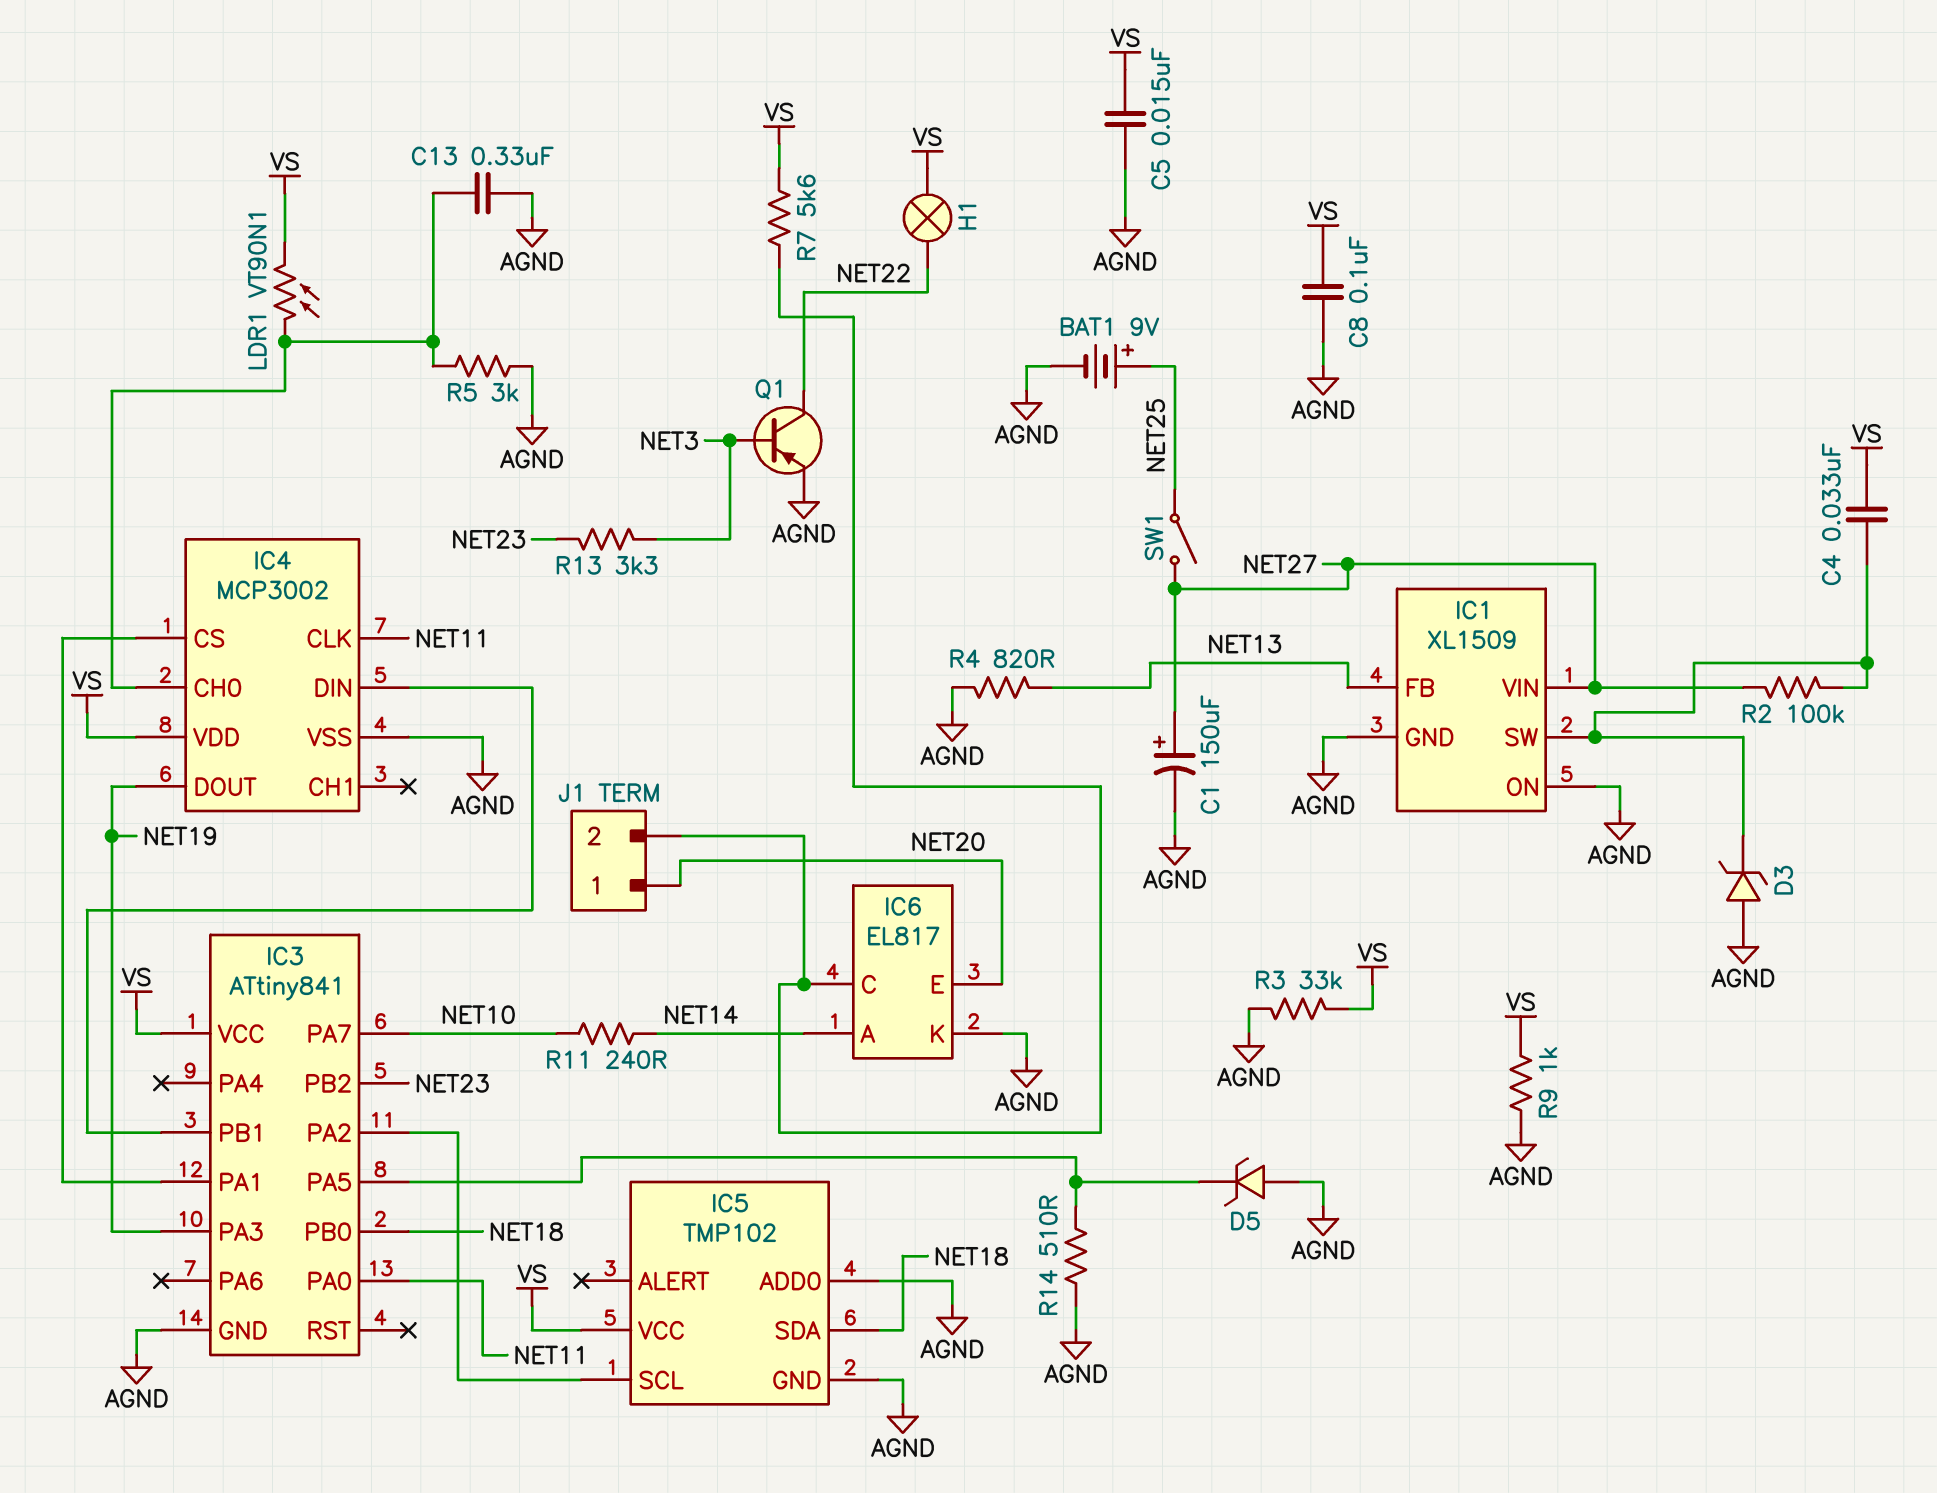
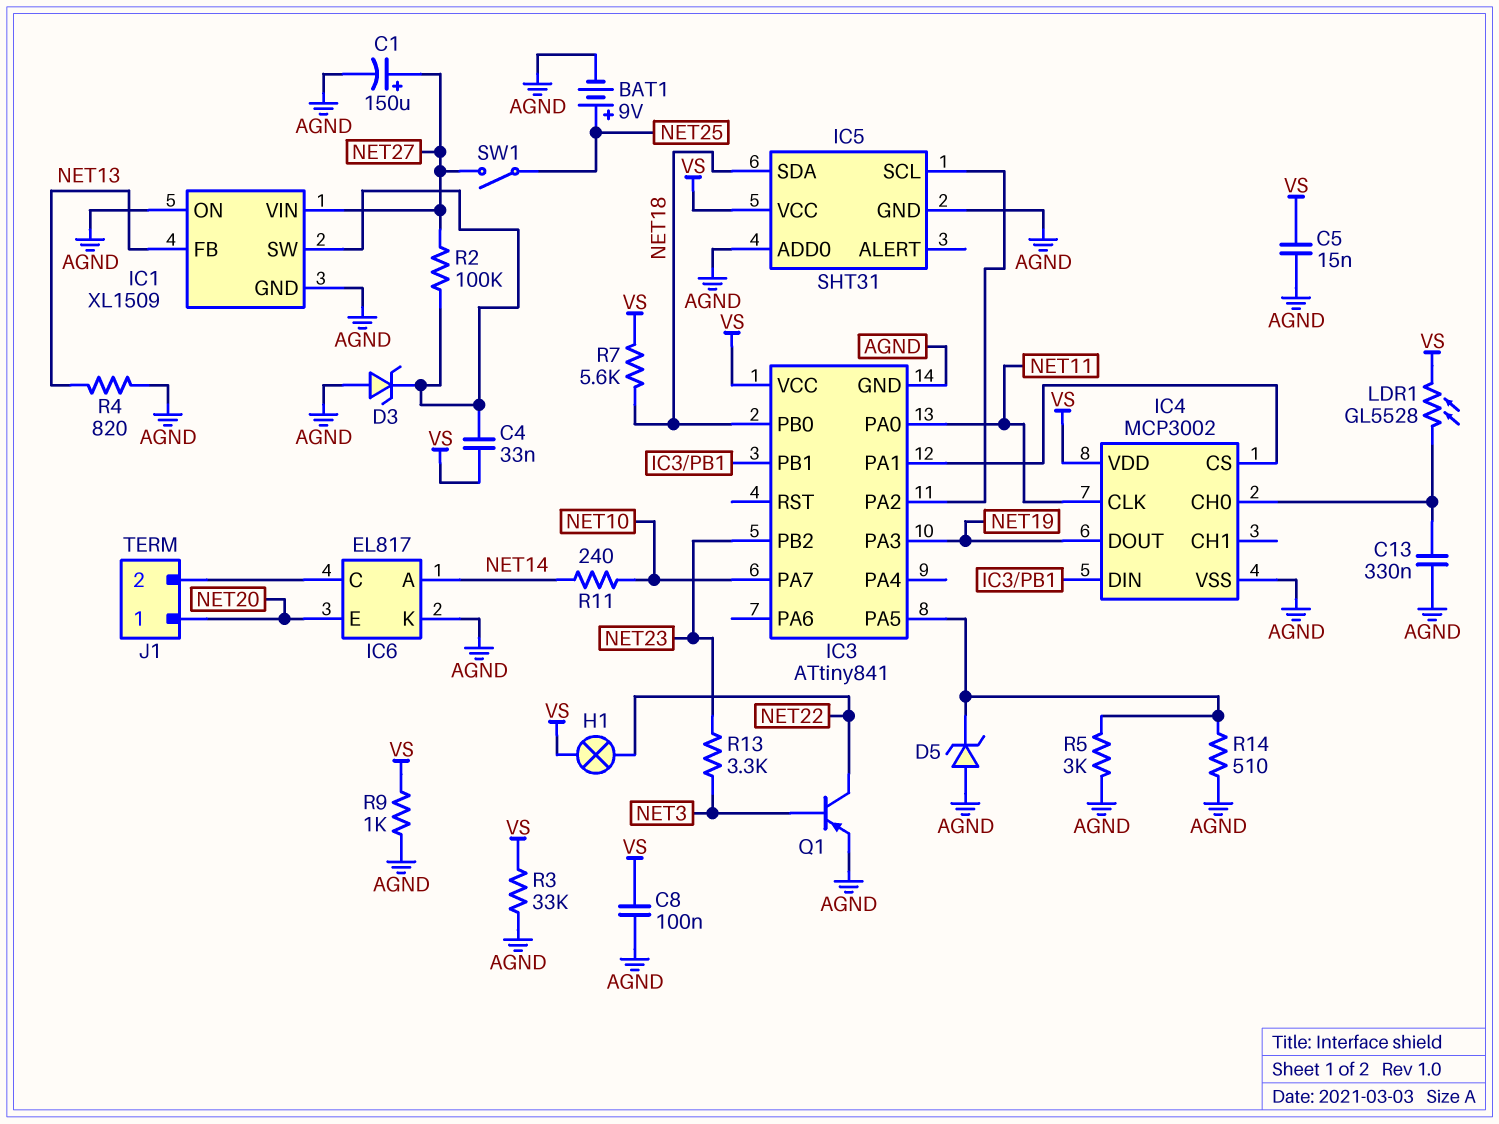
IC5: TMP102 -> SHT31
LDR1: VT90N1 (IC4/CH0, VS) -> GL5528 (IC4/CH0, VS)
R5: 3k (AGND, IC4/CH0) -> 3k (AGND, IC3/PA5)
R7: 5.6k (IC6/C, VS) -> 5.6k (NET18, VS)

